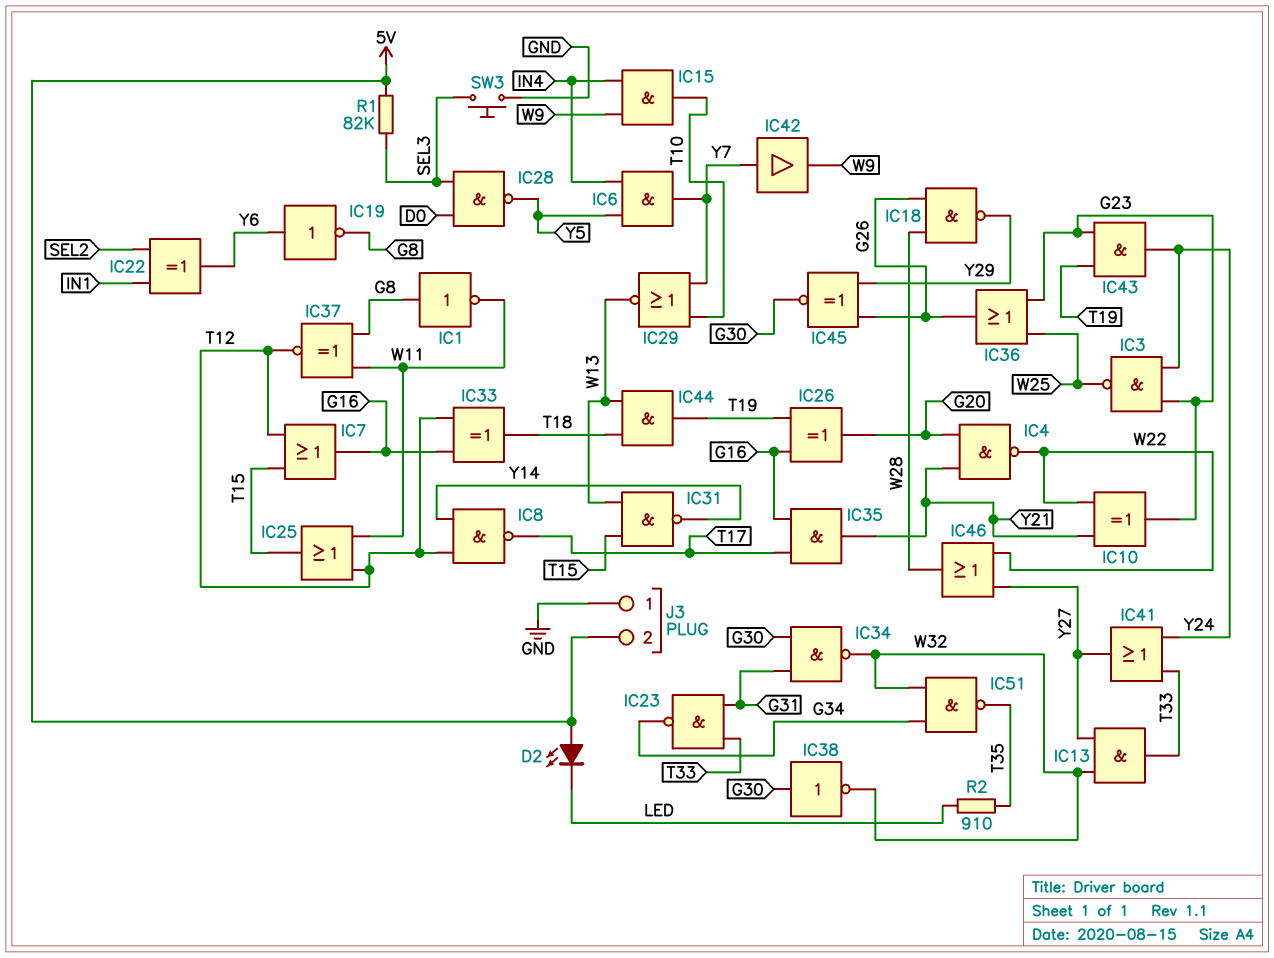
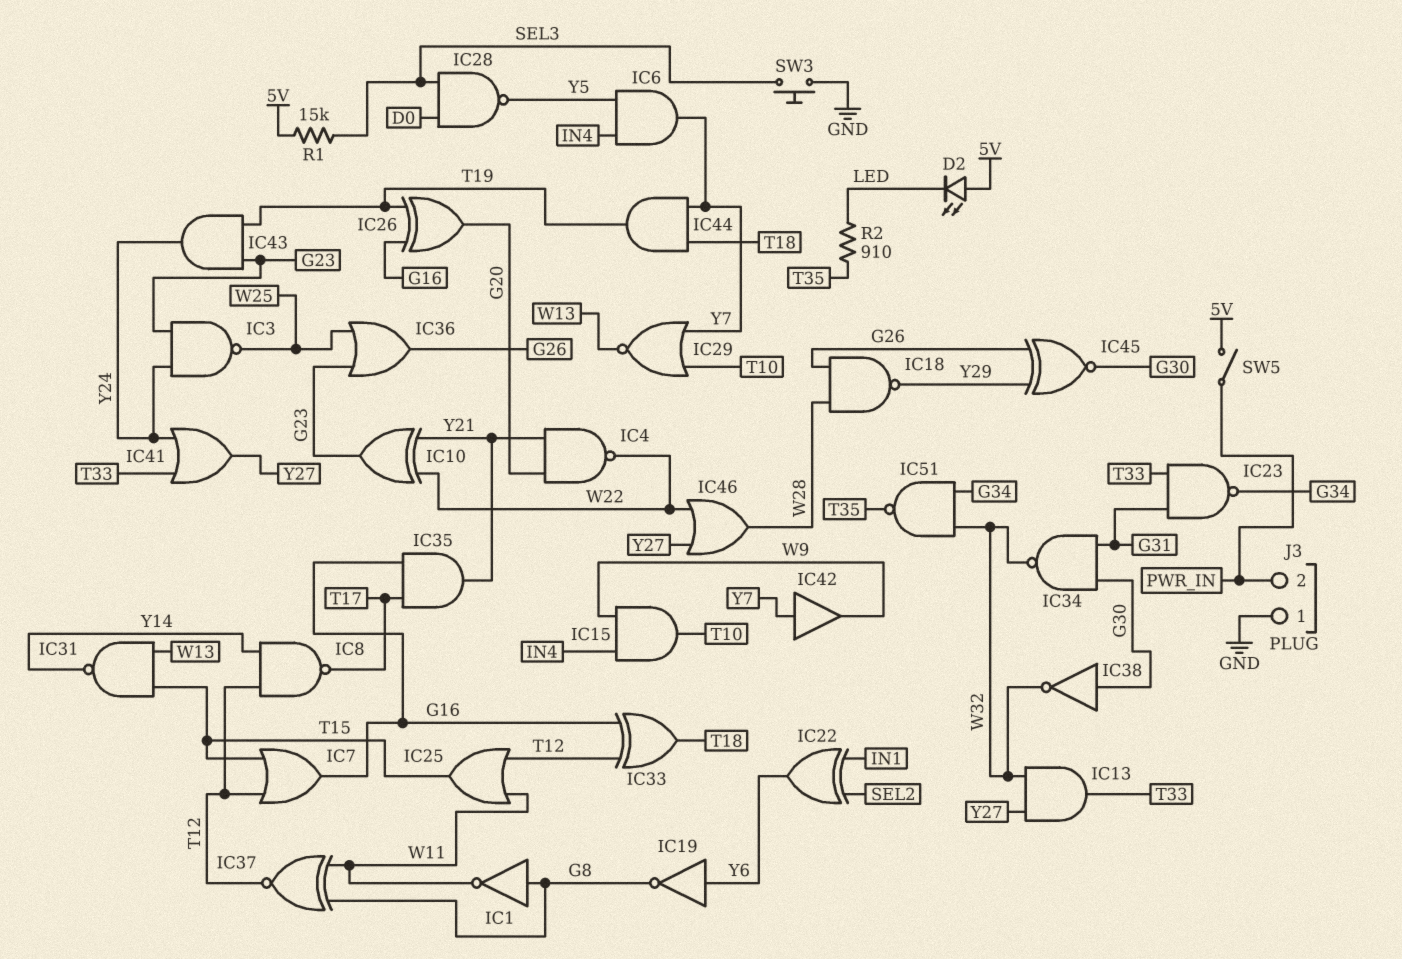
IC44: AND (in T18, in W13, out T19) -> AND (in T18, in Y7, out T19)
J3 pin 2: 5V -> PWR_IN
R1: 82k (5V, SEL3) -> 15k (5V, SEL3)
SW5: none -> switch (5V, PWR_IN)

